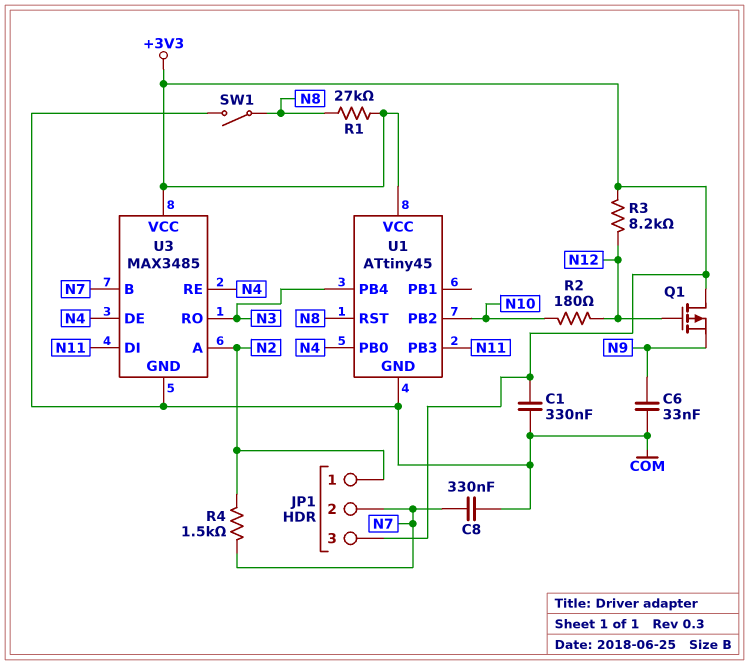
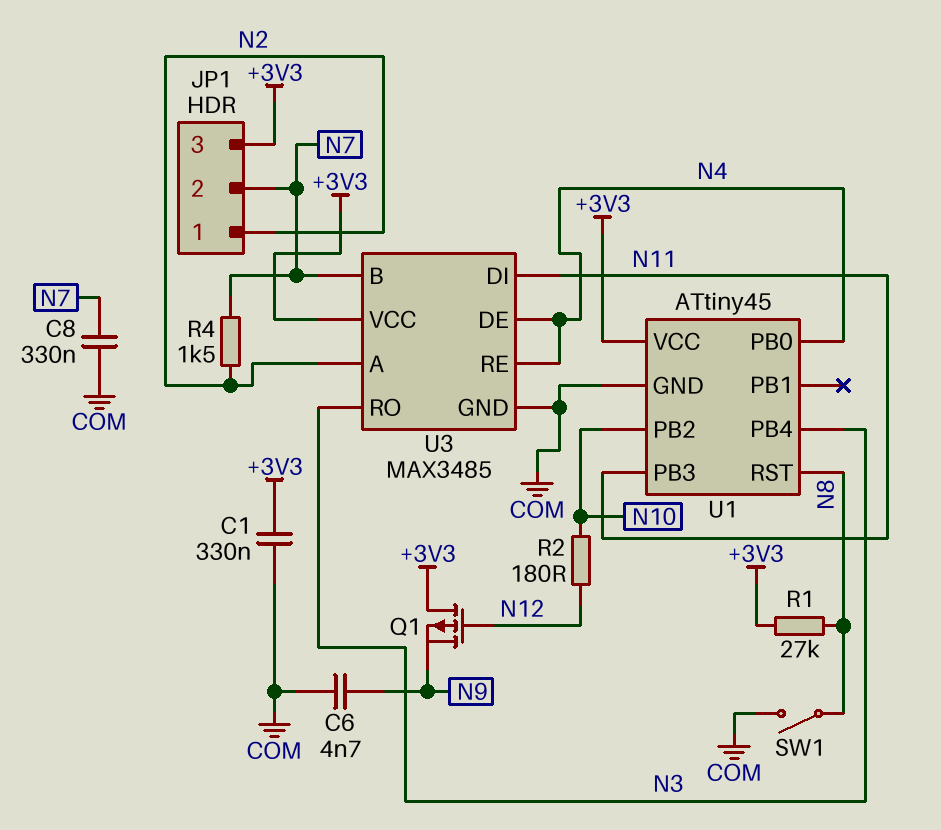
C6: 33nF (COM, N9) -> 4.7nF (COM, N9)
R3: 8.2k (+3V3, N12) -> none

